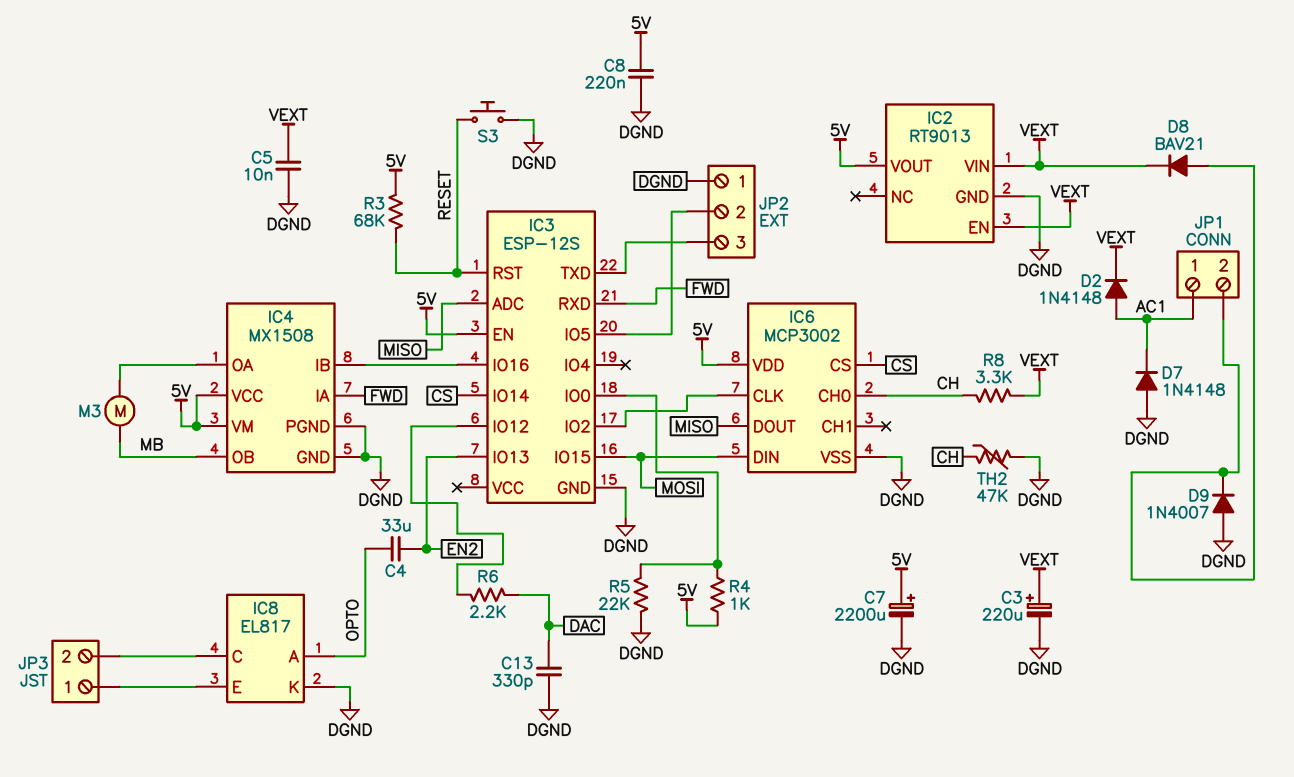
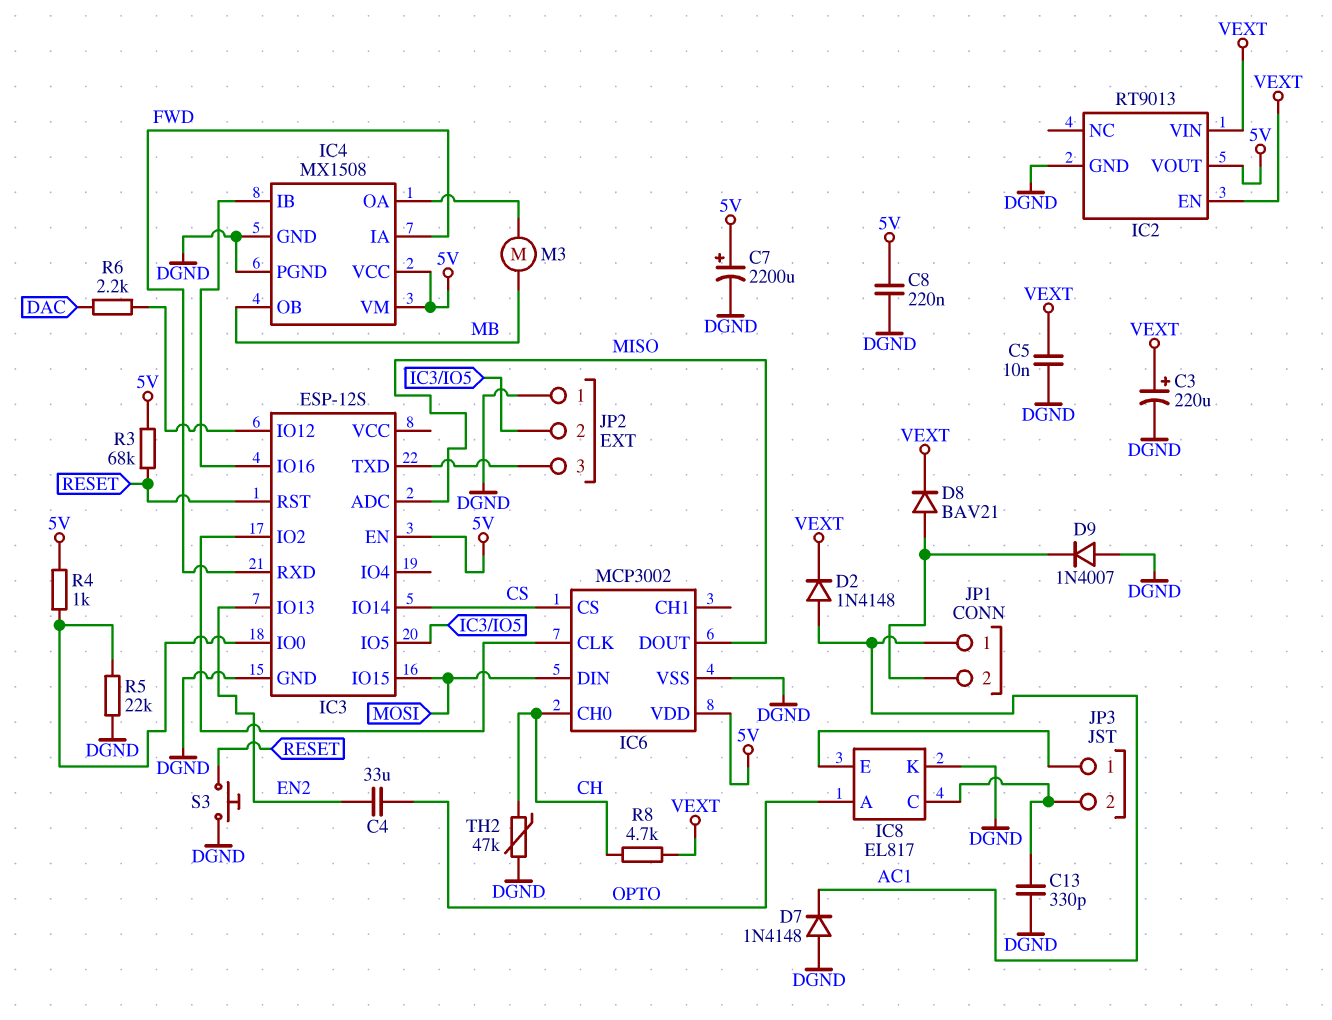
C13: 330pF (DAC, DGND) -> 330pF (DGND, IC8/C)
R8: 3.3k (CH, VEXT) -> 4.7k (CH, VEXT)

